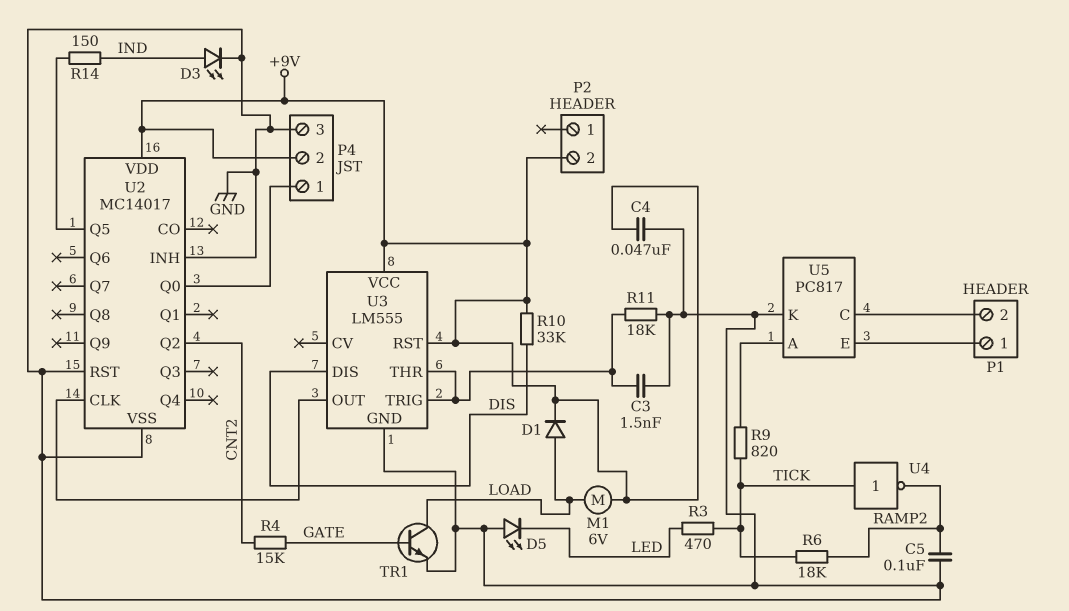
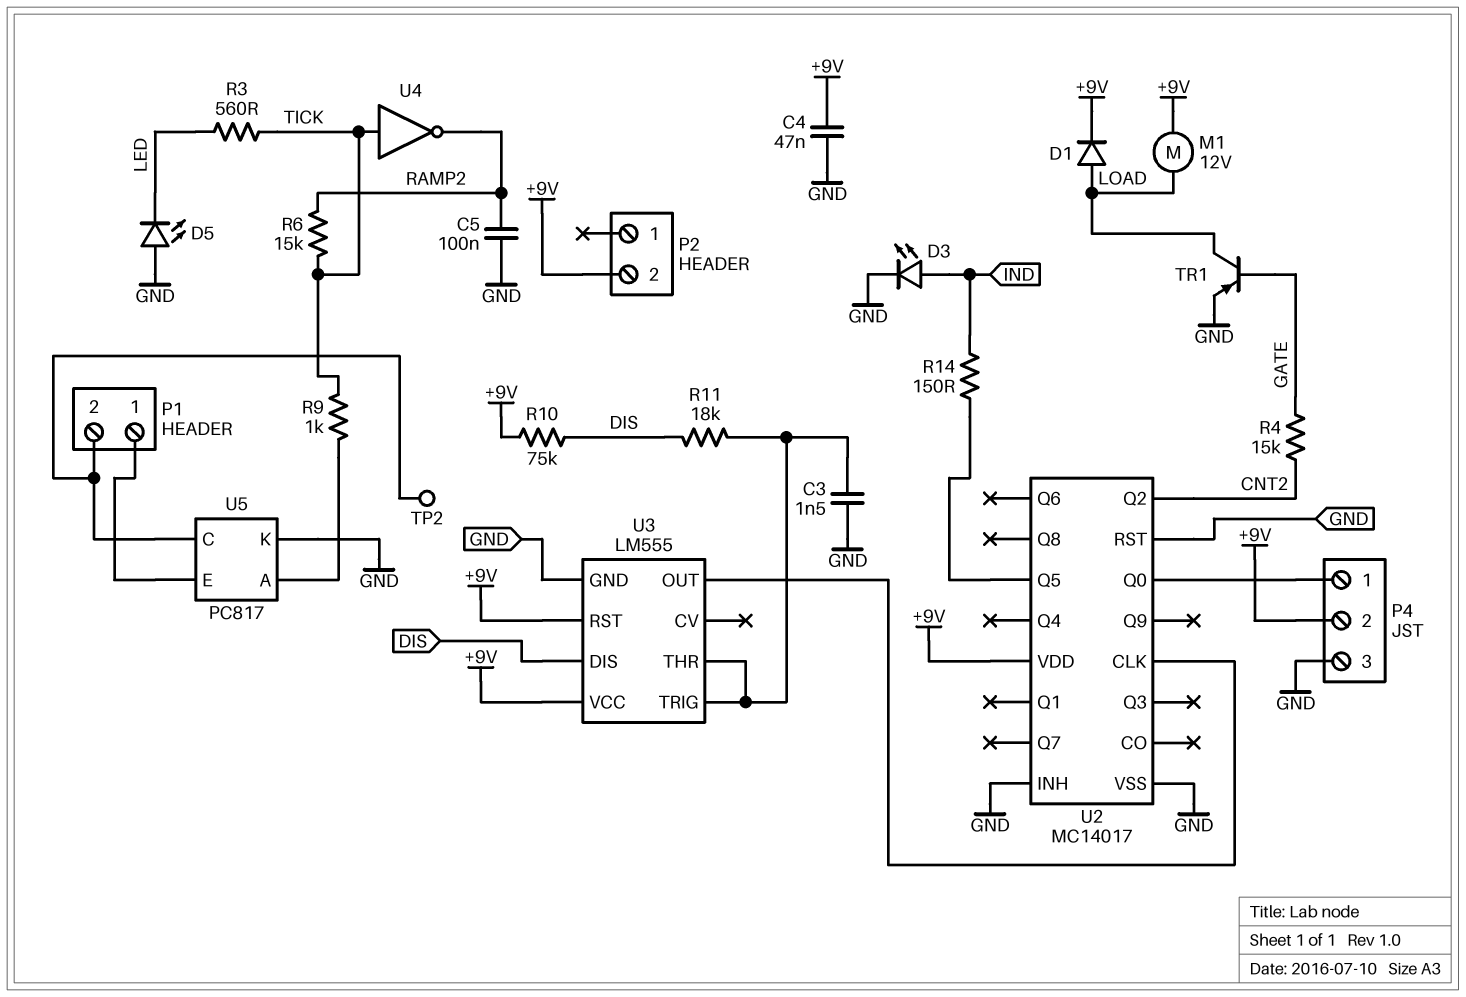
M1: motor 6V (+9V, LOAD) -> motor 12V (+9V, LOAD)
R3: 470 (LED, TICK) -> 560 (LED, TICK)
R6: 18k (RAMP2, TICK) -> 15k (RAMP2, TICK)
R9: 820 (TICK, U5/A) -> 1k (TICK, U5/A)
R10: 33k (+9V, DIS) -> 75k (+9V, DIS)
R11: 18k (GND, U3/THR) -> 18k (DIS, U3/THR)
TP2: none -> test point (P1/2)
TR1: NPN (B GATE, C LOAD, E GND) -> PNP (B GATE, C LOAD, E GND)

